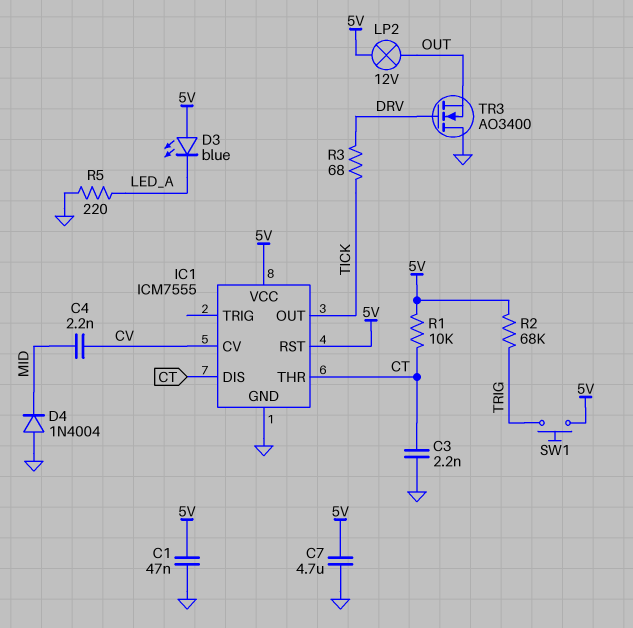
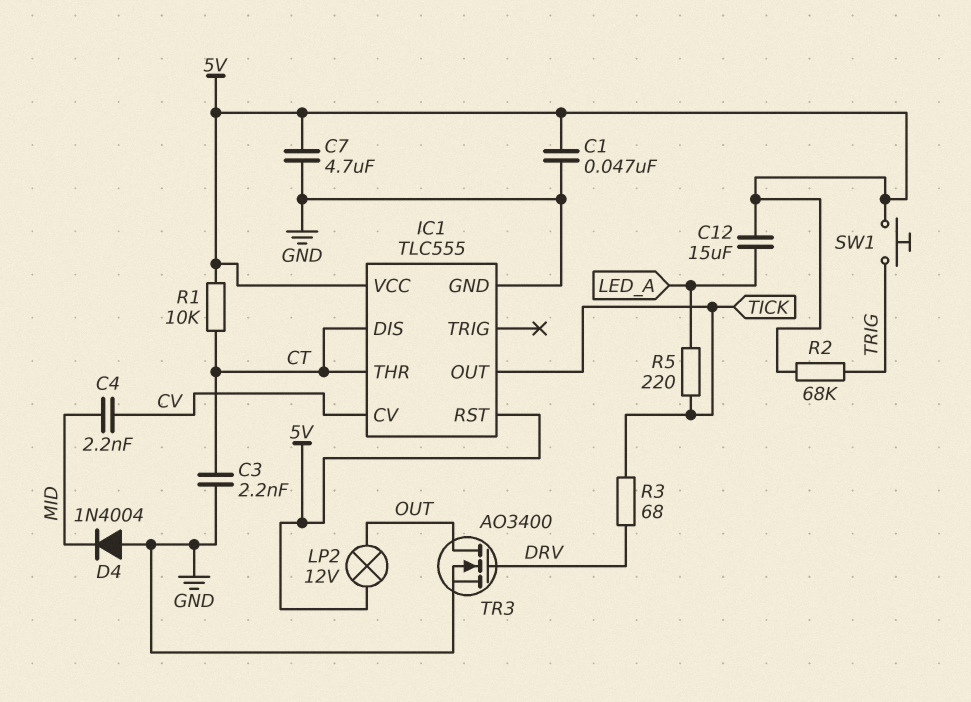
C12: none -> 15uF (5V, LED_A)
D3: LED blue (A 5V, K LED_A) -> none
IC1: ICM7555 -> TLC555
R5: 220 (GND, LED_A) -> 220 (LED_A, TICK)
TR3: NMOS AO3400 (G DRV, D GND, S OUT) -> NMOS AO3400 (G DRV, D OUT, S GND)

